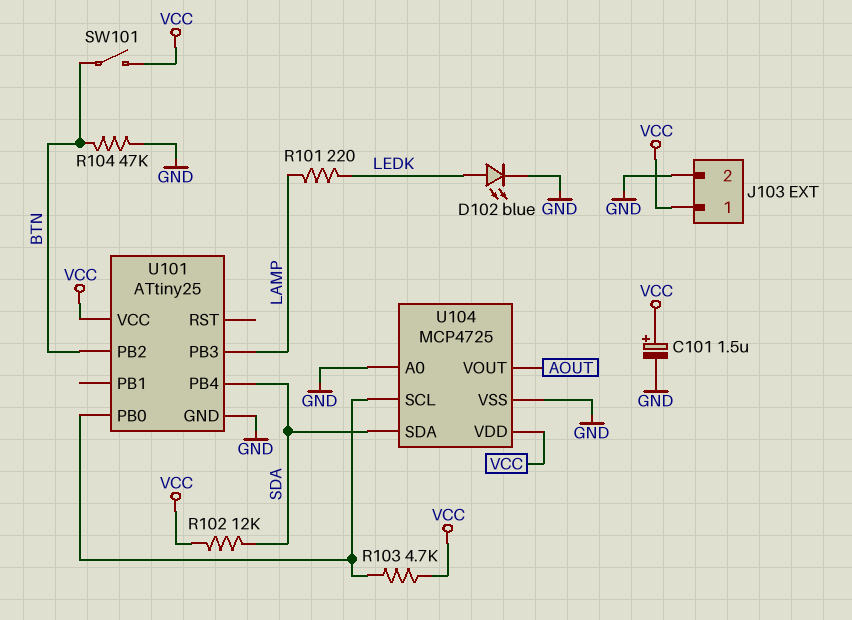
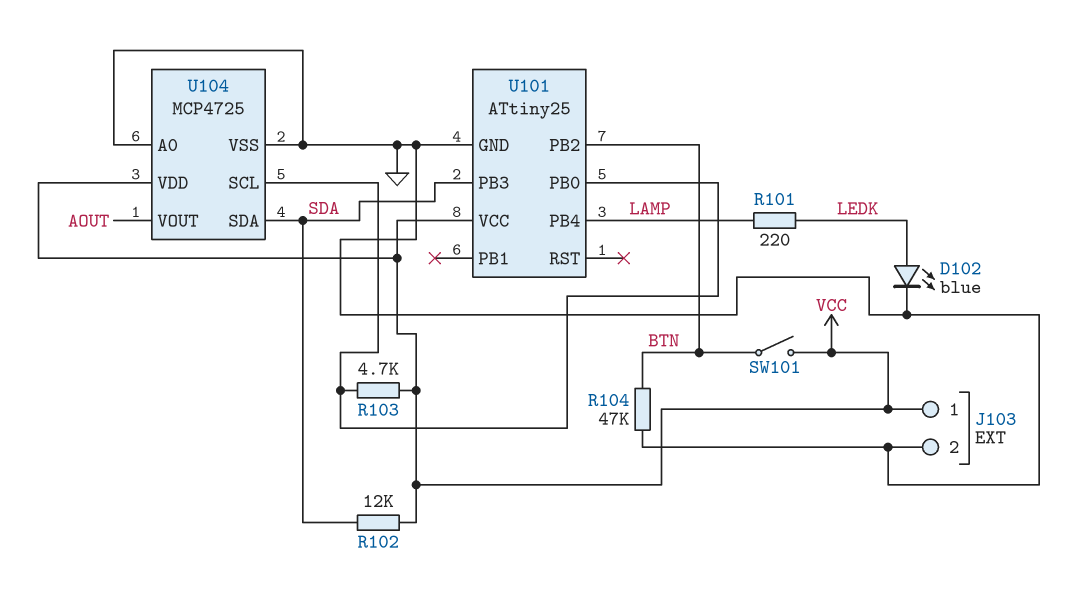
C101: 1.5uF (plus VCC, minus GND) -> none
U101 pin PB3: LAMP -> SDA
U101 pin PB4: SDA -> LAMP

